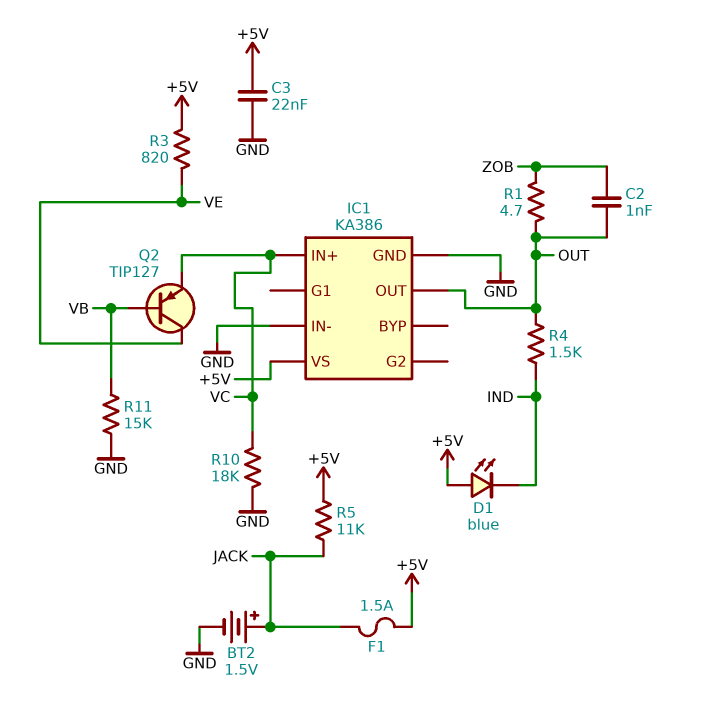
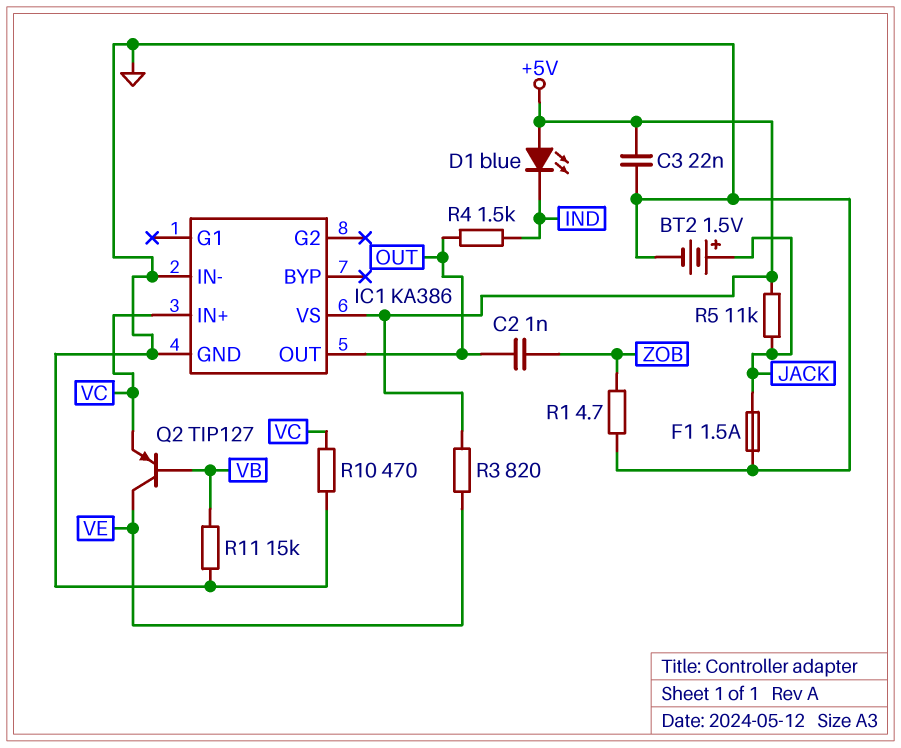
F1: 1.5A (+5V, JACK) -> 1.5A (GND, JACK)
R1: 4.7 (OUT, ZOB) -> 4.7 (GND, ZOB)
R10: 18k (GND, VC) -> 470 (GND, VC)

